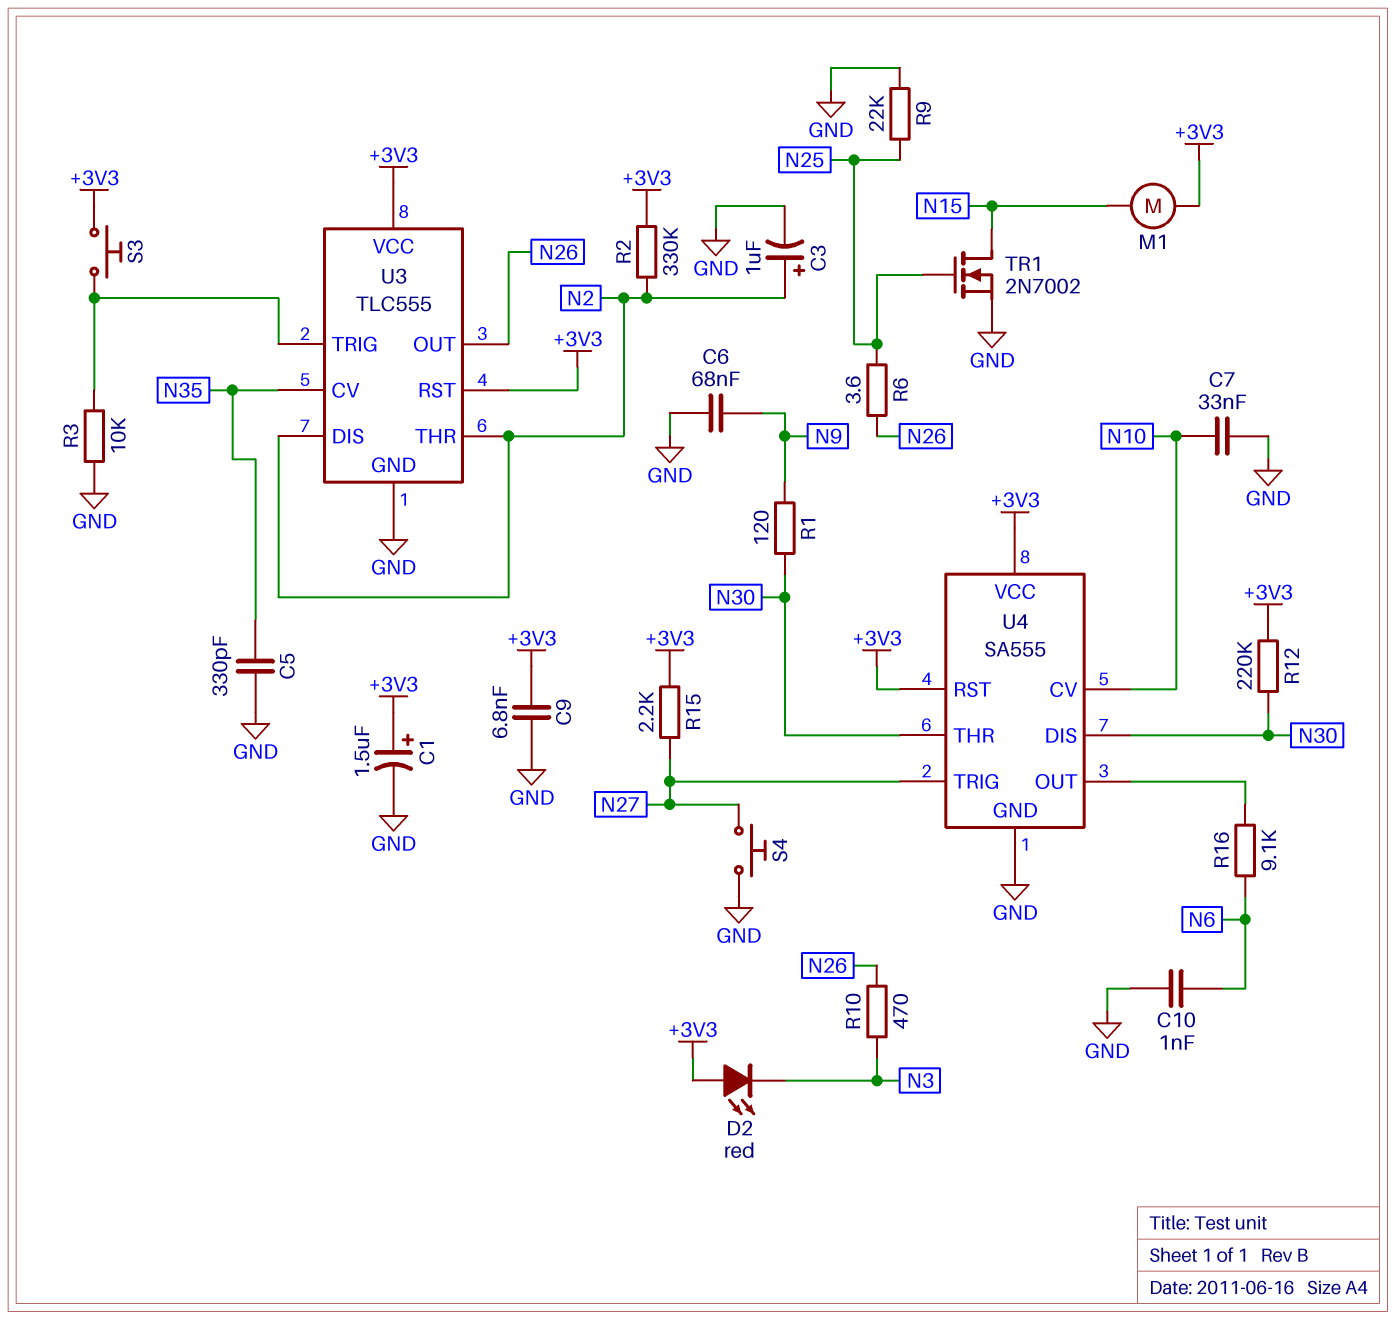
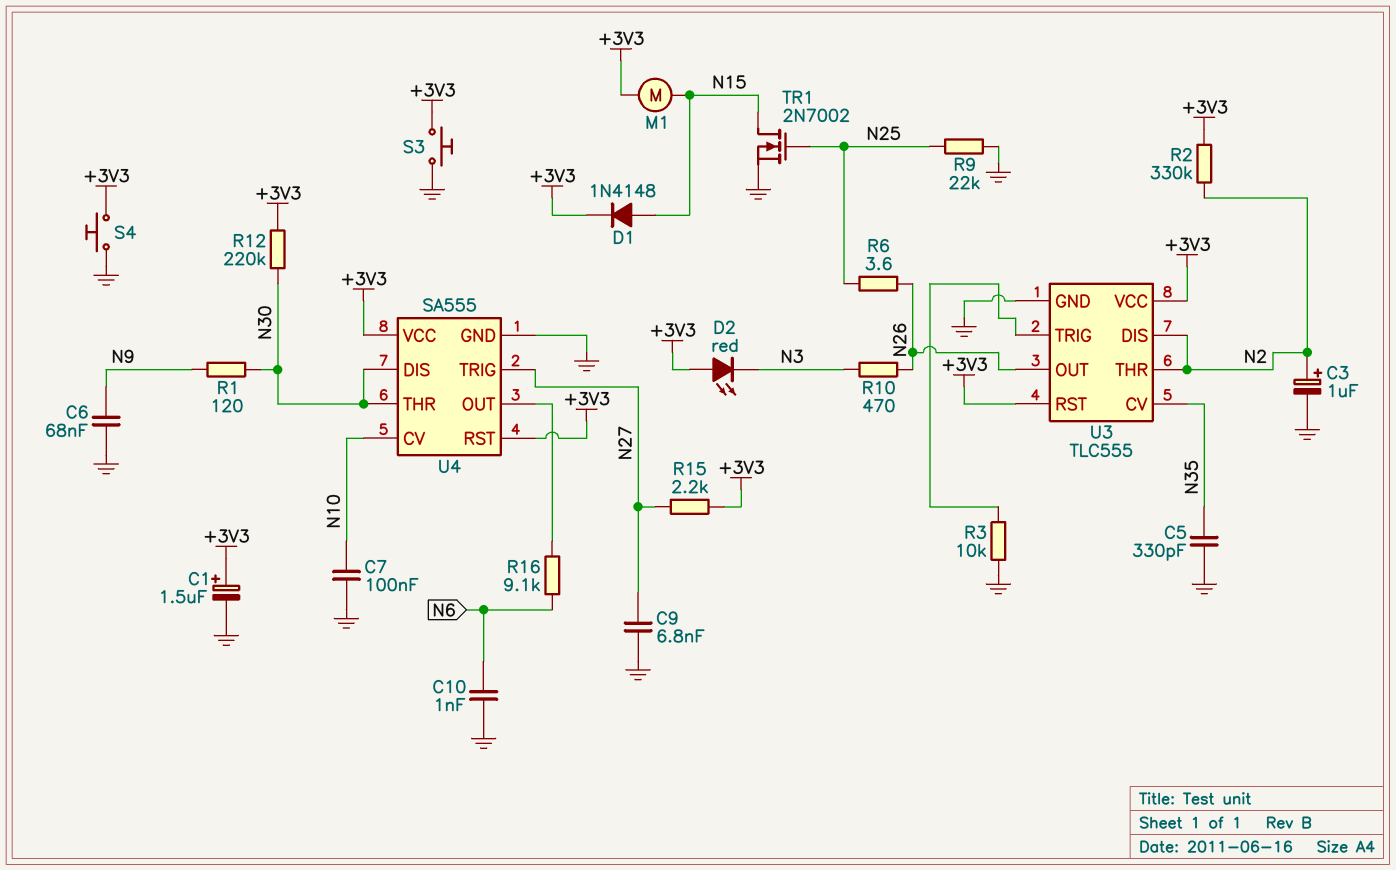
C7: 33nF (GND, N10) -> 100nF (GND, N10)
C9: 6.8nF (+3V3, GND) -> 6.8nF (GND, N27)
D1: none -> diode 1N4148 (A N15, K +3V3)
S3: button (+3V3, U3/TRIG) -> button (+3V3, GND)
S4: button (GND, N27) -> button (+3V3, GND)

